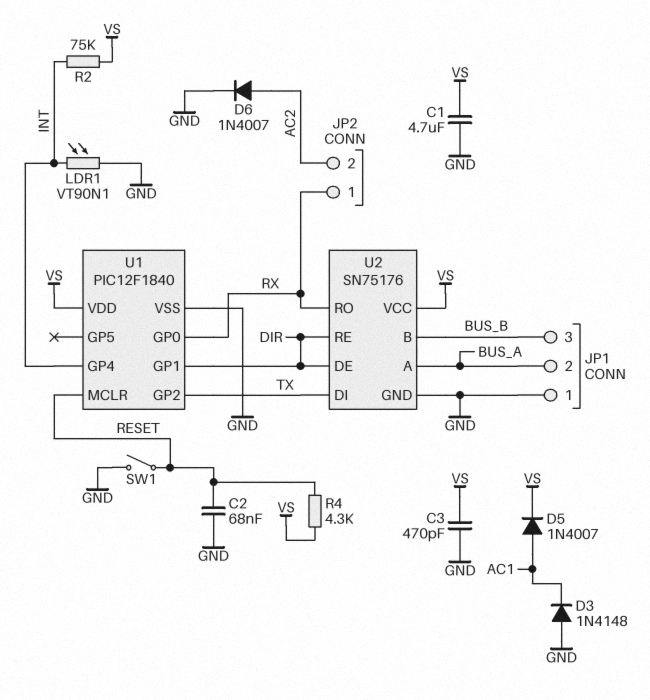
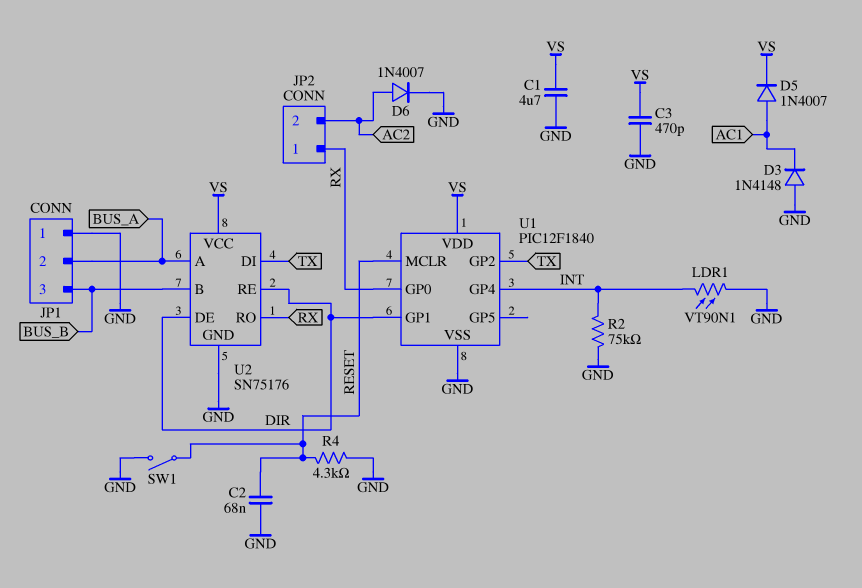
R2: 75k (INT, VS) -> 75k (GND, INT)
R4: 4.3k (RESET, VS) -> 4.3k (GND, RESET)

